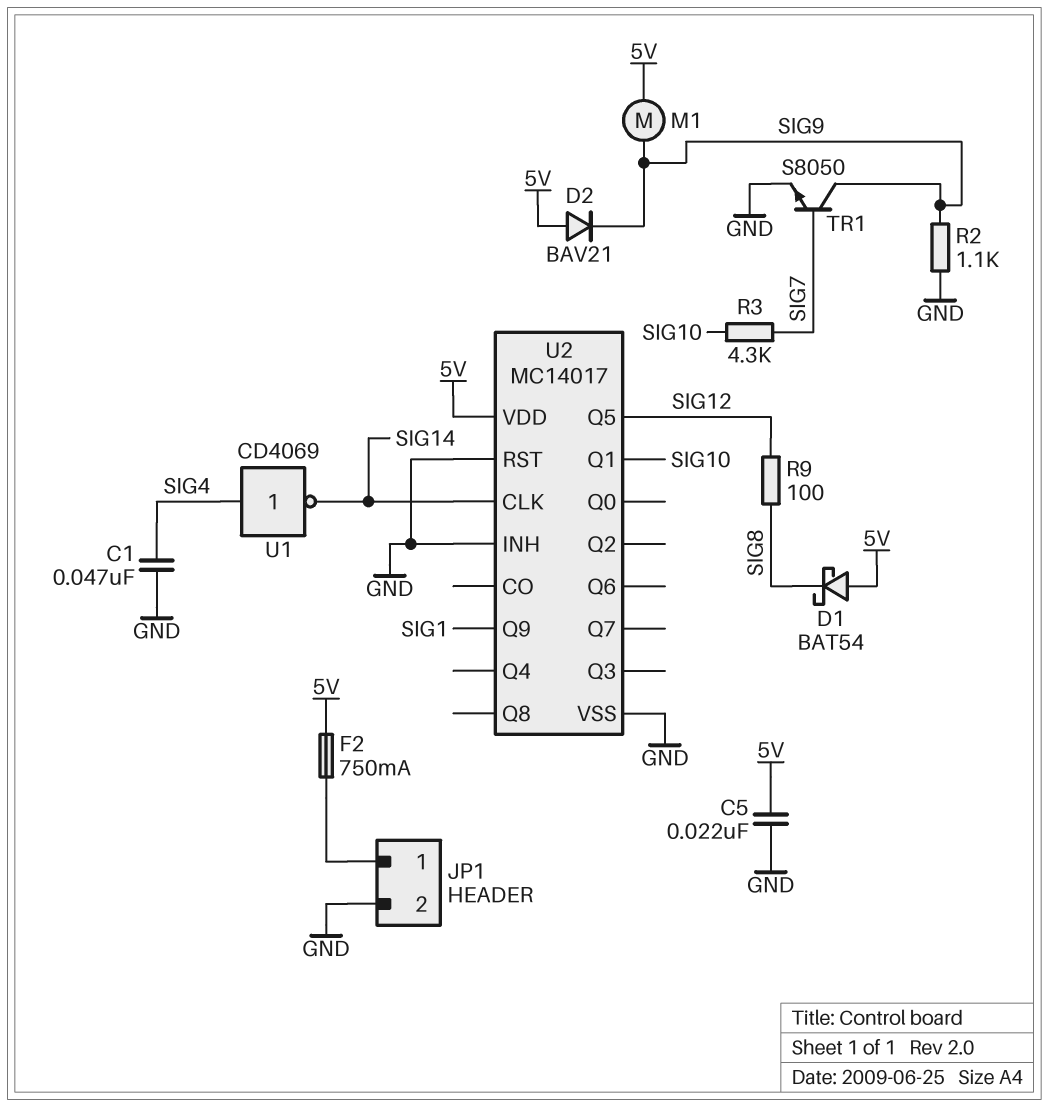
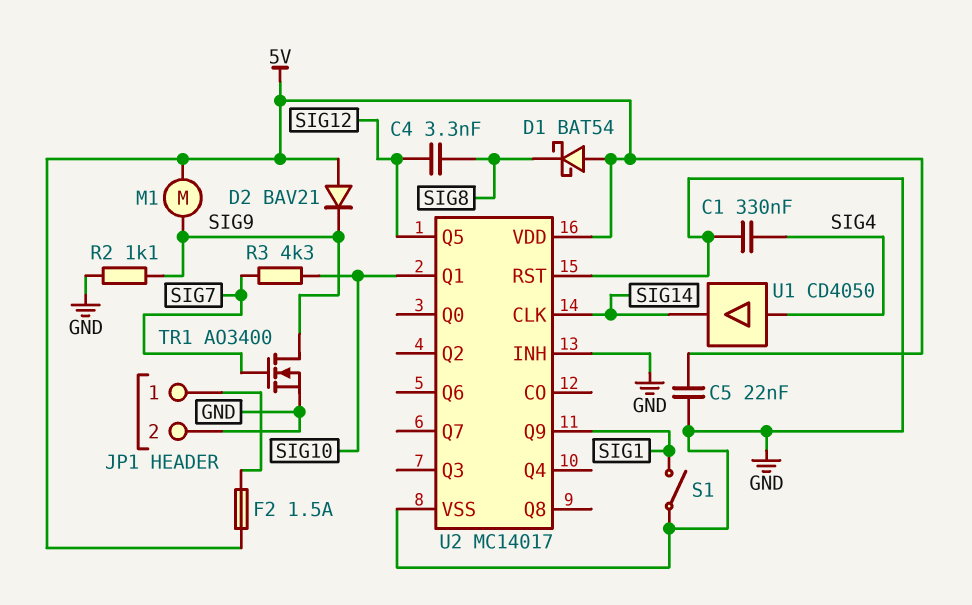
C1: 47nF (GND, SIG4) -> 330nF (GND, SIG4)
C4: none -> 3.3nF (SIG8, SIG12)
F2: 750mA (5V, JP1/1) -> 1.5A (5V, JP1/1)
R9: 100 (SIG8, SIG12) -> none
S1: none -> switch (GND, SIG1)
TR1: NPN S8050 (B SIG7, C SIG9, E GND) -> NMOS AO3400 (G SIG7, D SIG9, S GND)
U1: NOT CD4069 (in SIG4, out SIG14) -> buffer CD4050 (in SIG4, out SIG14)

